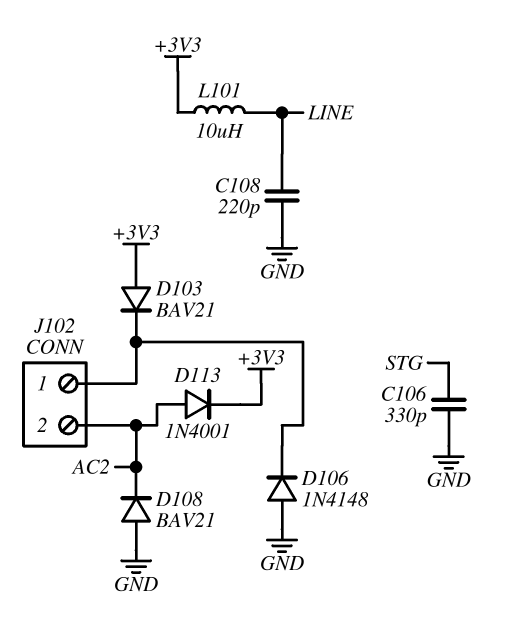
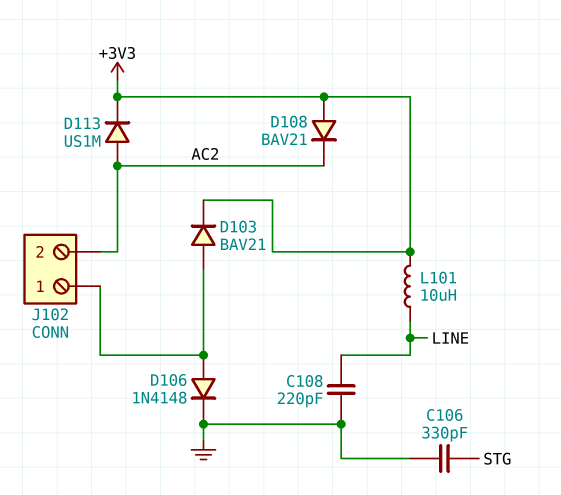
D103: diode BAV21 (A +3V3, K J102/1) -> diode BAV21 (A J102/1, K +3V3)
D106: diode 1N4148 (A GND, K J102/1) -> diode 1N4148 (A J102/1, K GND)
D108: diode BAV21 (A GND, K AC2) -> diode BAV21 (A +3V3, K AC2)
D113: diode 1N4001 (A AC2, K +3V3) -> diode US1M (A AC2, K +3V3)

